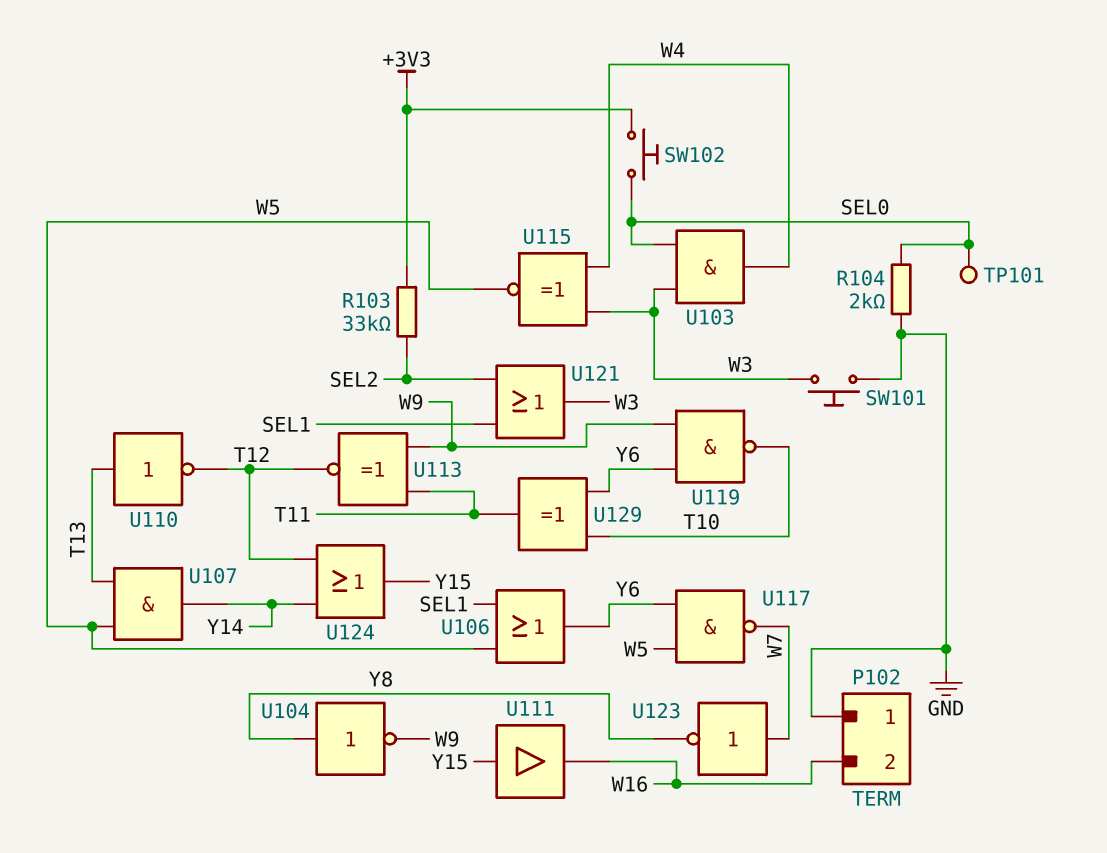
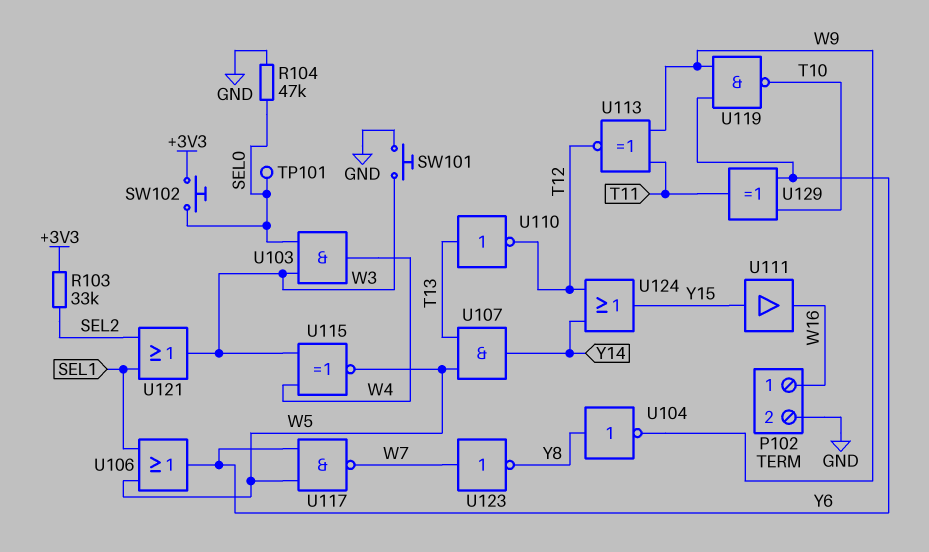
P102 pin 1: GND -> W16
P102 pin 2: W16 -> GND
R104: 2k (GND, SEL0) -> 47k (GND, SEL0)

